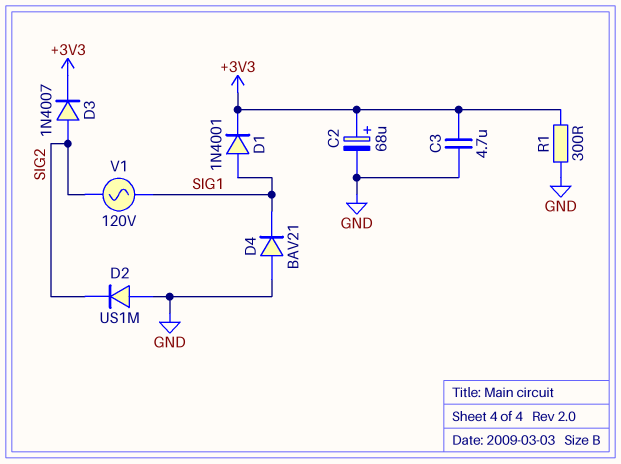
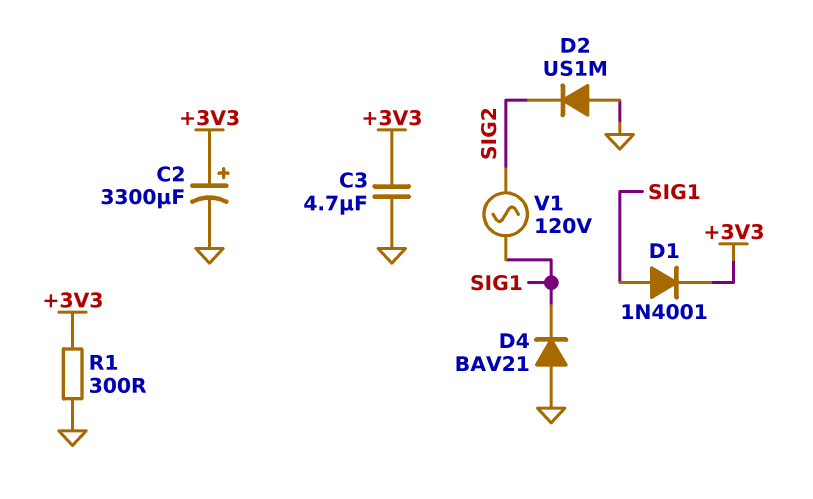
C2: 68uF (plus +3V3, minus GND) -> 3300uF (plus +3V3, minus GND)
D3: diode 1N4007 (A SIG2, K +3V3) -> none

